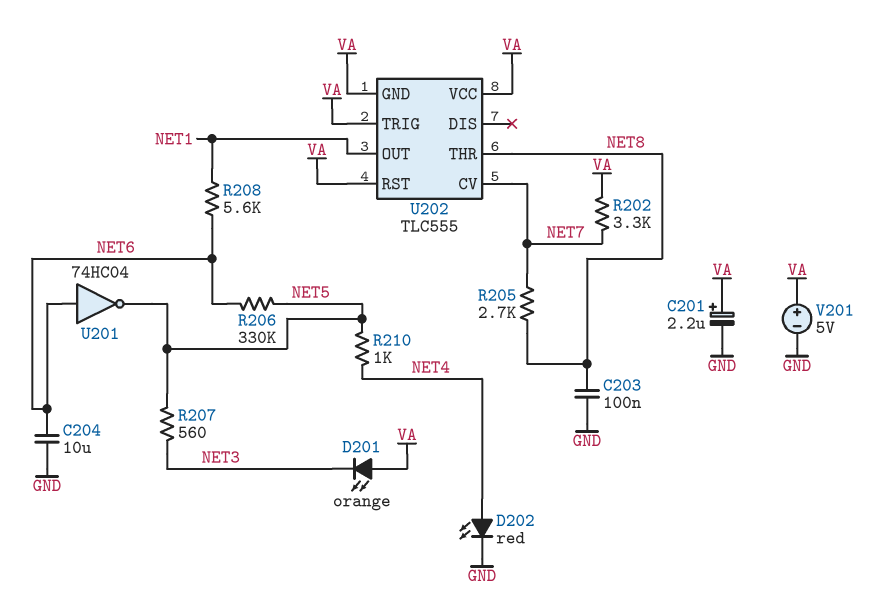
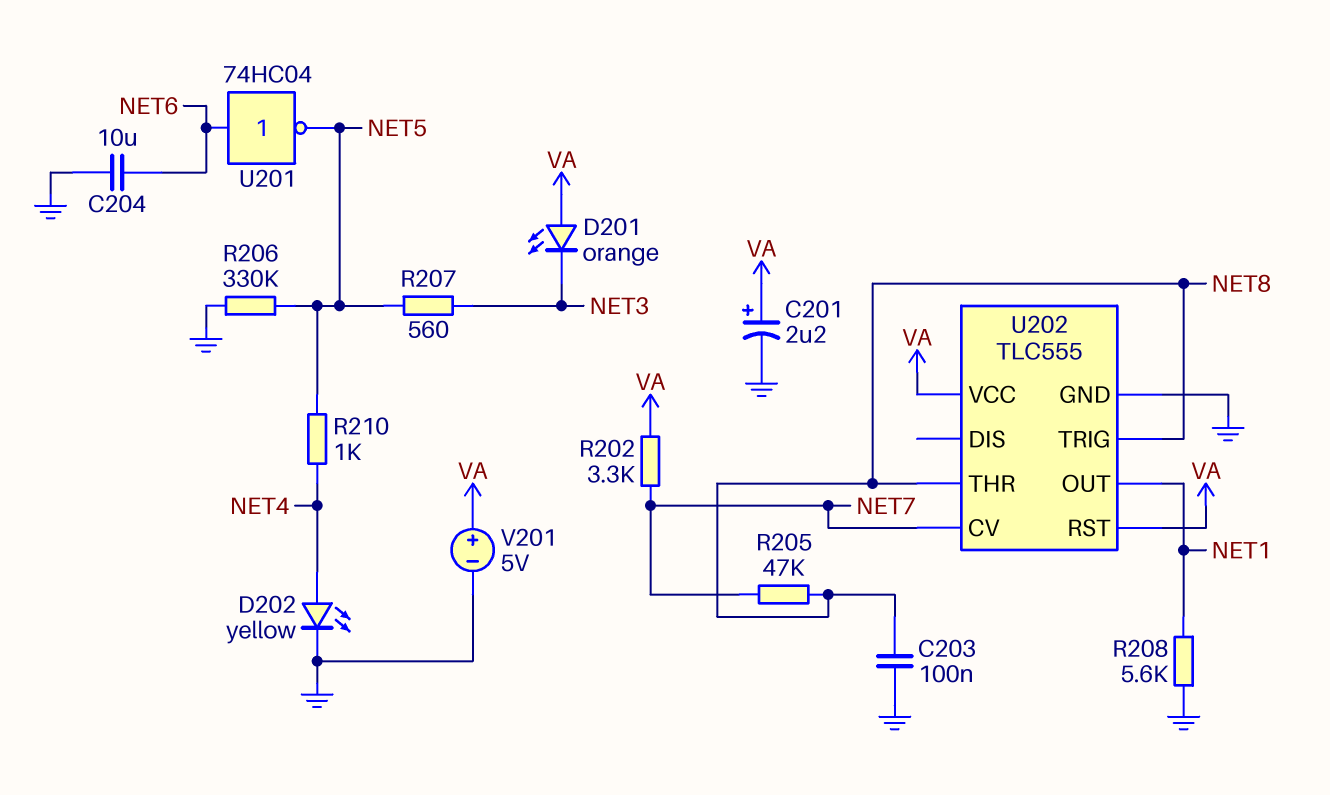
D202: LED red (A NET4, K GND) -> LED yellow (A NET4, K GND)
R205: 2.7k (NET7, NET8) -> 47k (NET7, NET8)
R206: 330k (NET5, NET6) -> 330k (GND, NET5)
R208: 5.6k (NET1, NET6) -> 5.6k (GND, NET1)
U202 pin GND: VA -> GND
U202 pin TRIG: VA -> NET8

